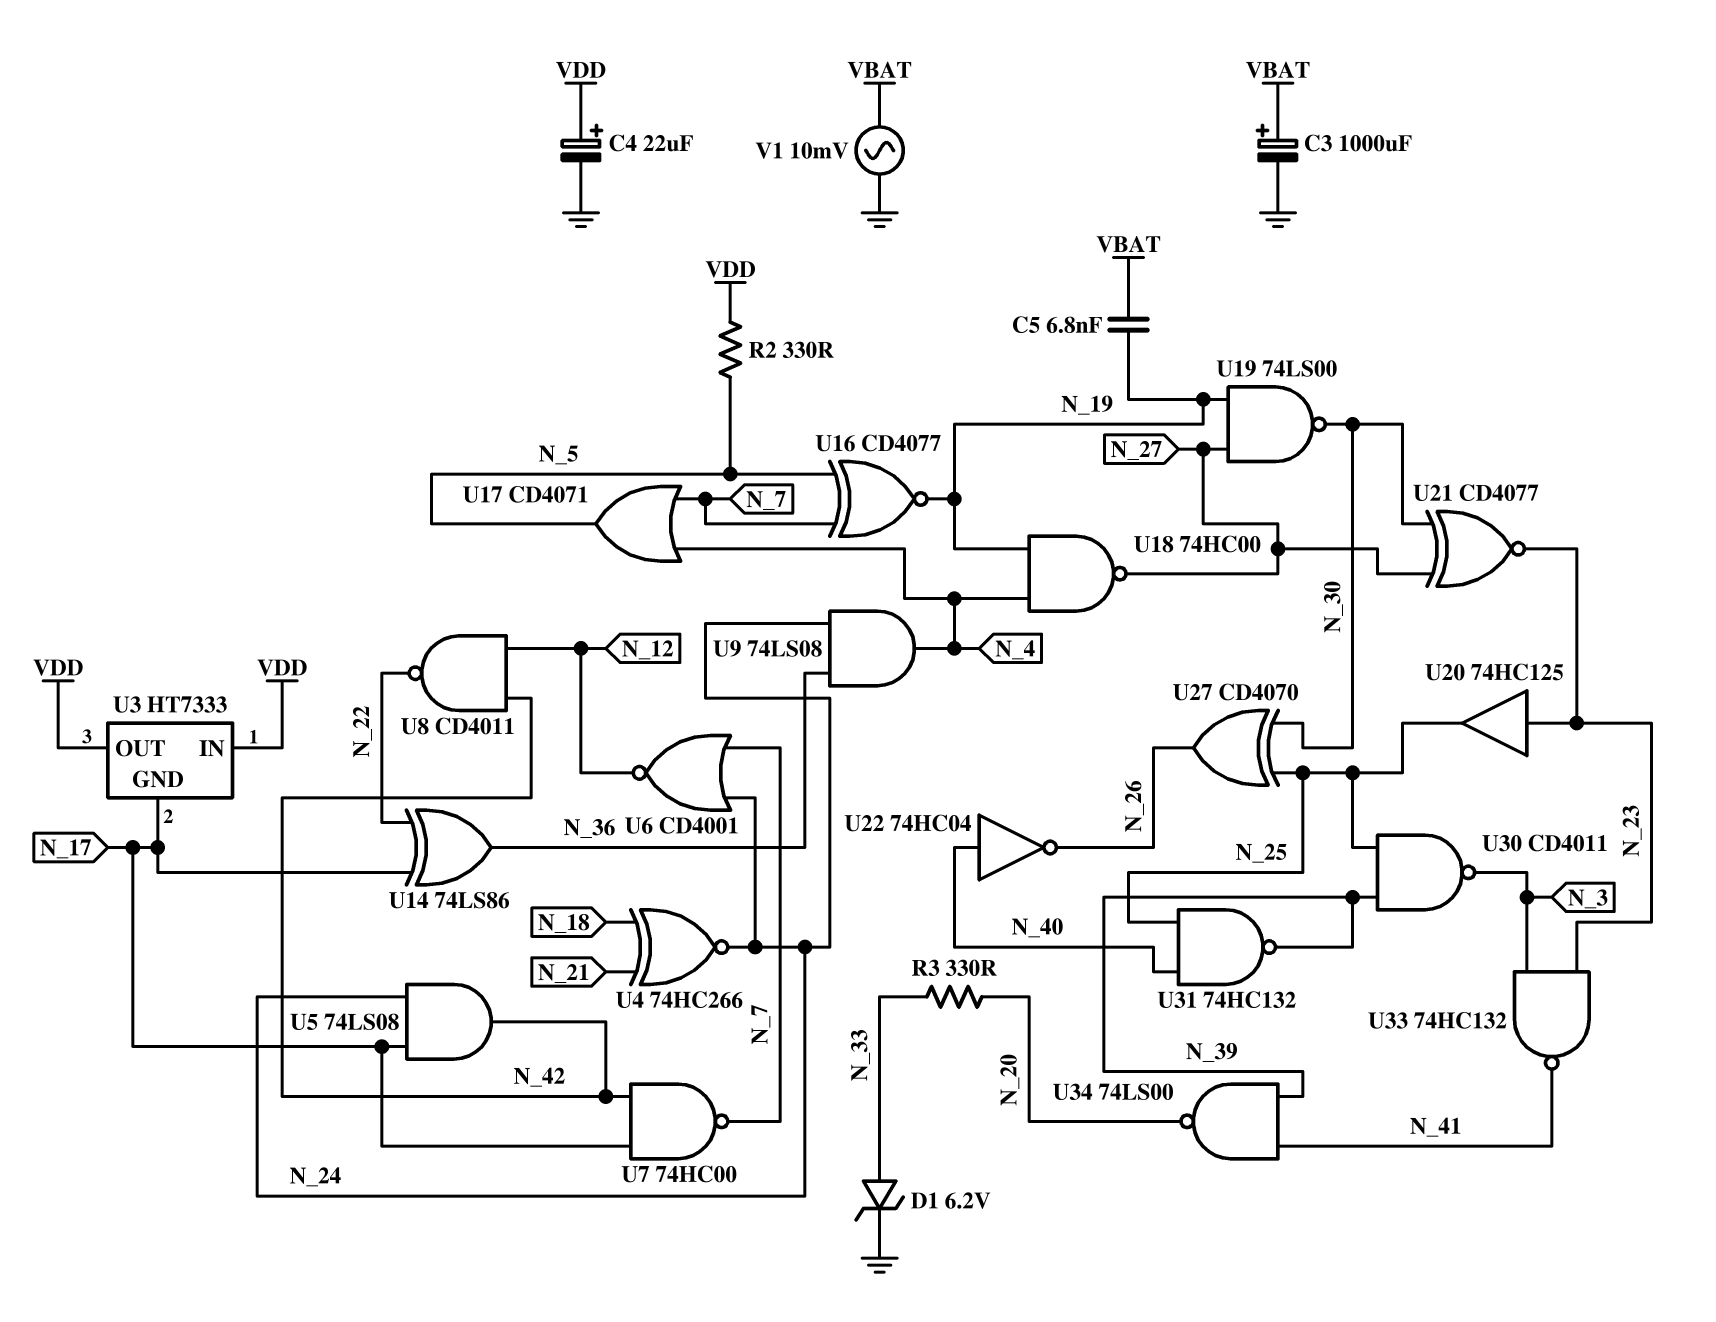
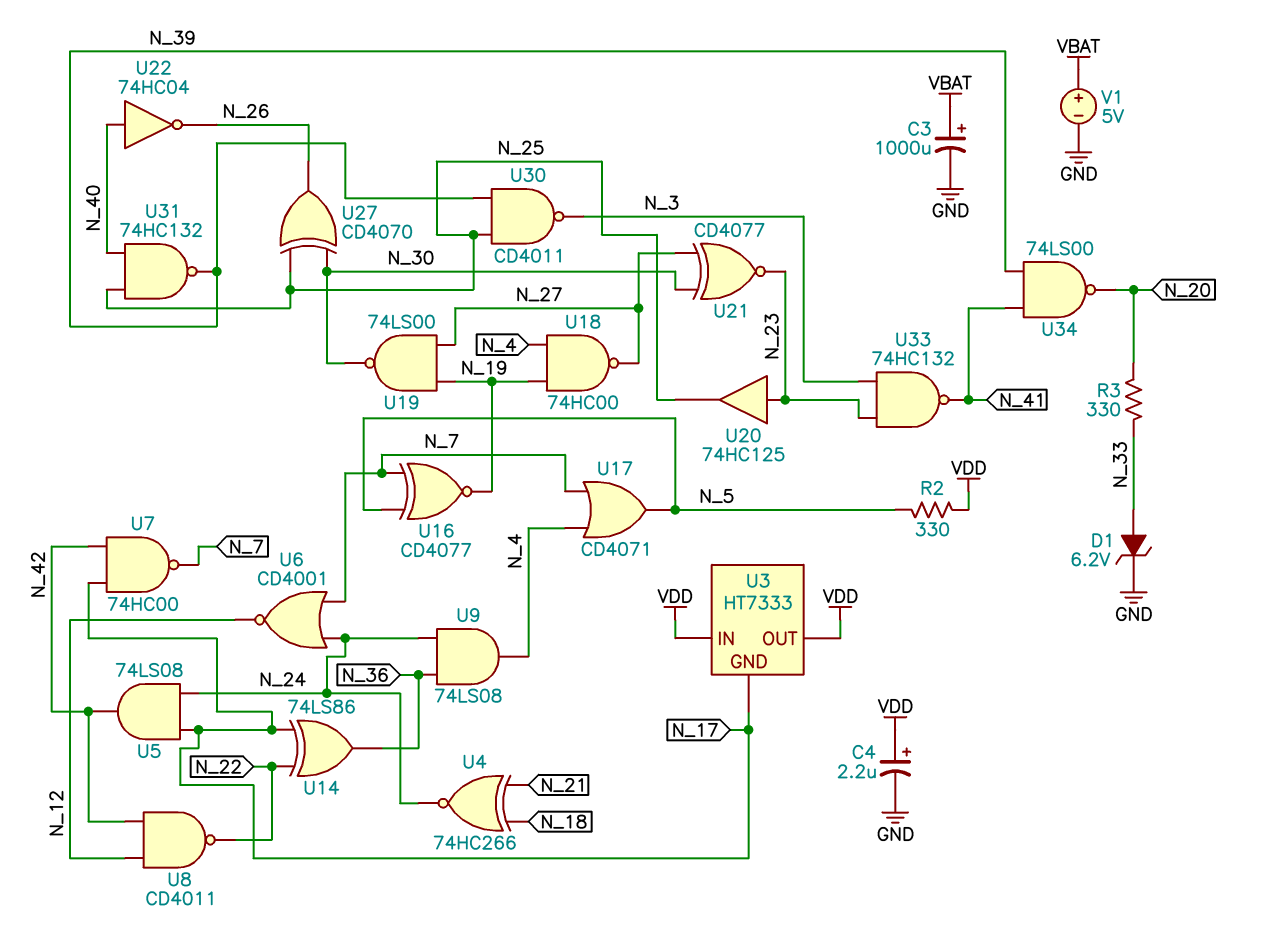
C4: 22uF (plus VDD, minus GND) -> 2.2uF (plus VDD, minus GND)
C5: 6.8nF (N_19, VBAT) -> none
V1: AC 10mV (GND, VBAT) -> 5V (plus VBAT, minus GND)

